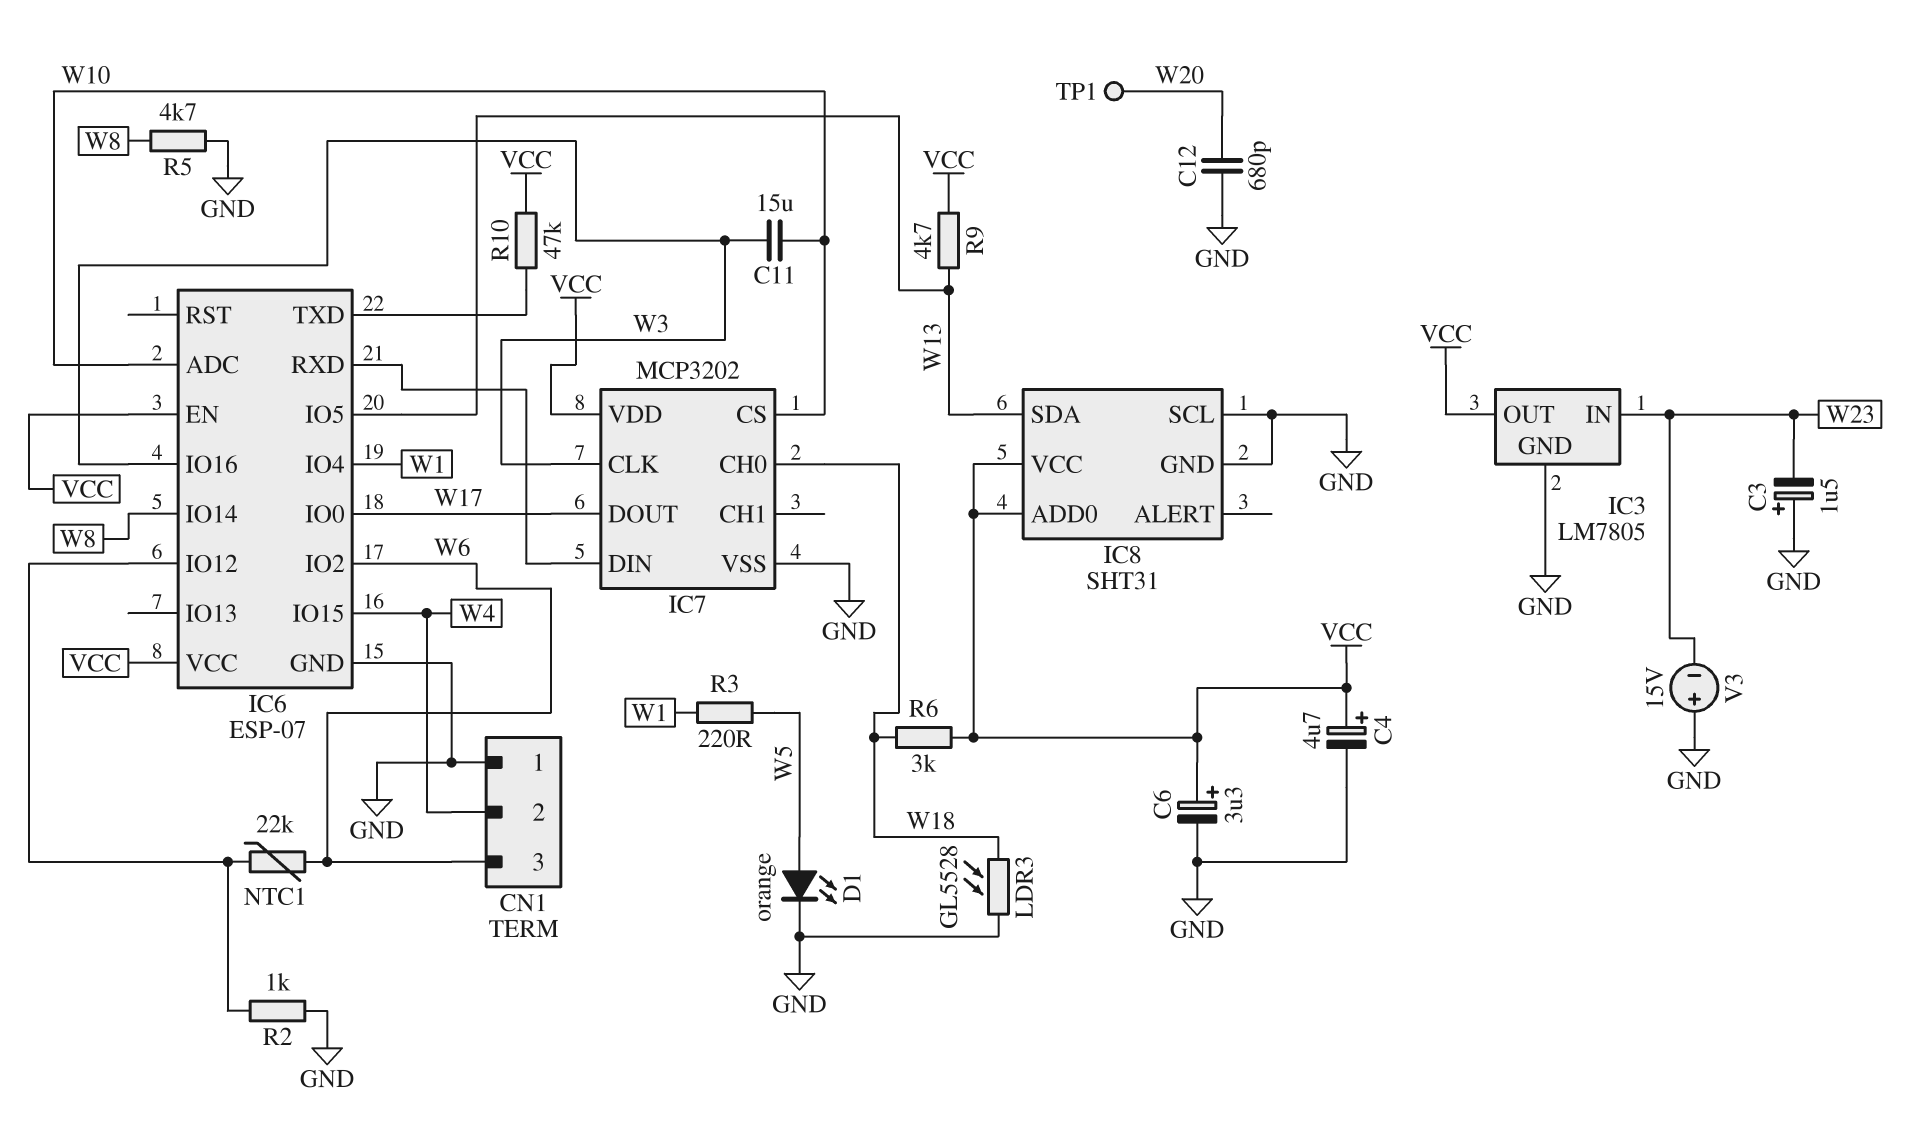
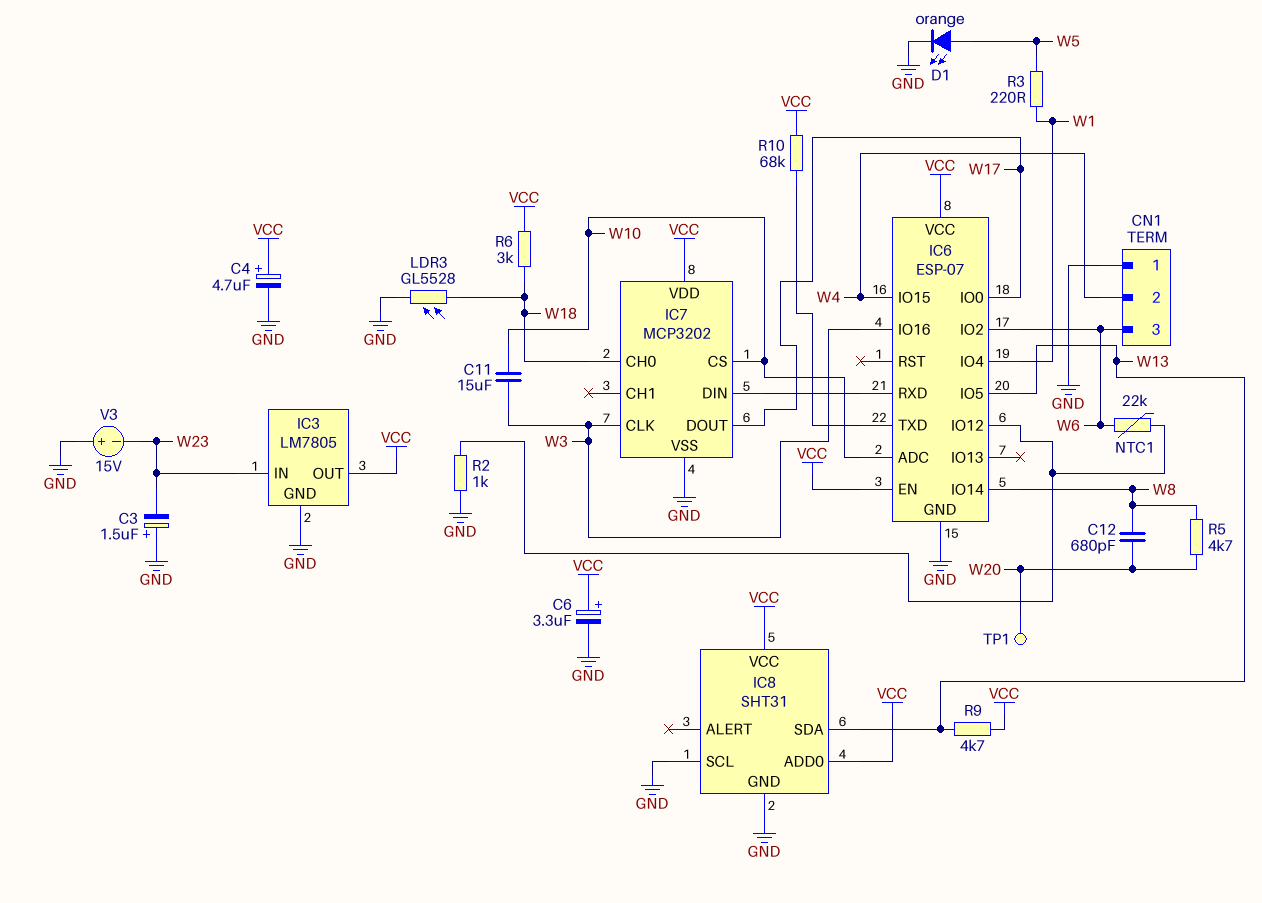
C12: 680pF (GND, W20) -> 680pF (W8, W20)
R5: 4.7k (GND, W8) -> 4.7k (W8, W20)
R10: 47k (IC6/TXD, VCC) -> 68k (IC6/TXD, VCC)

